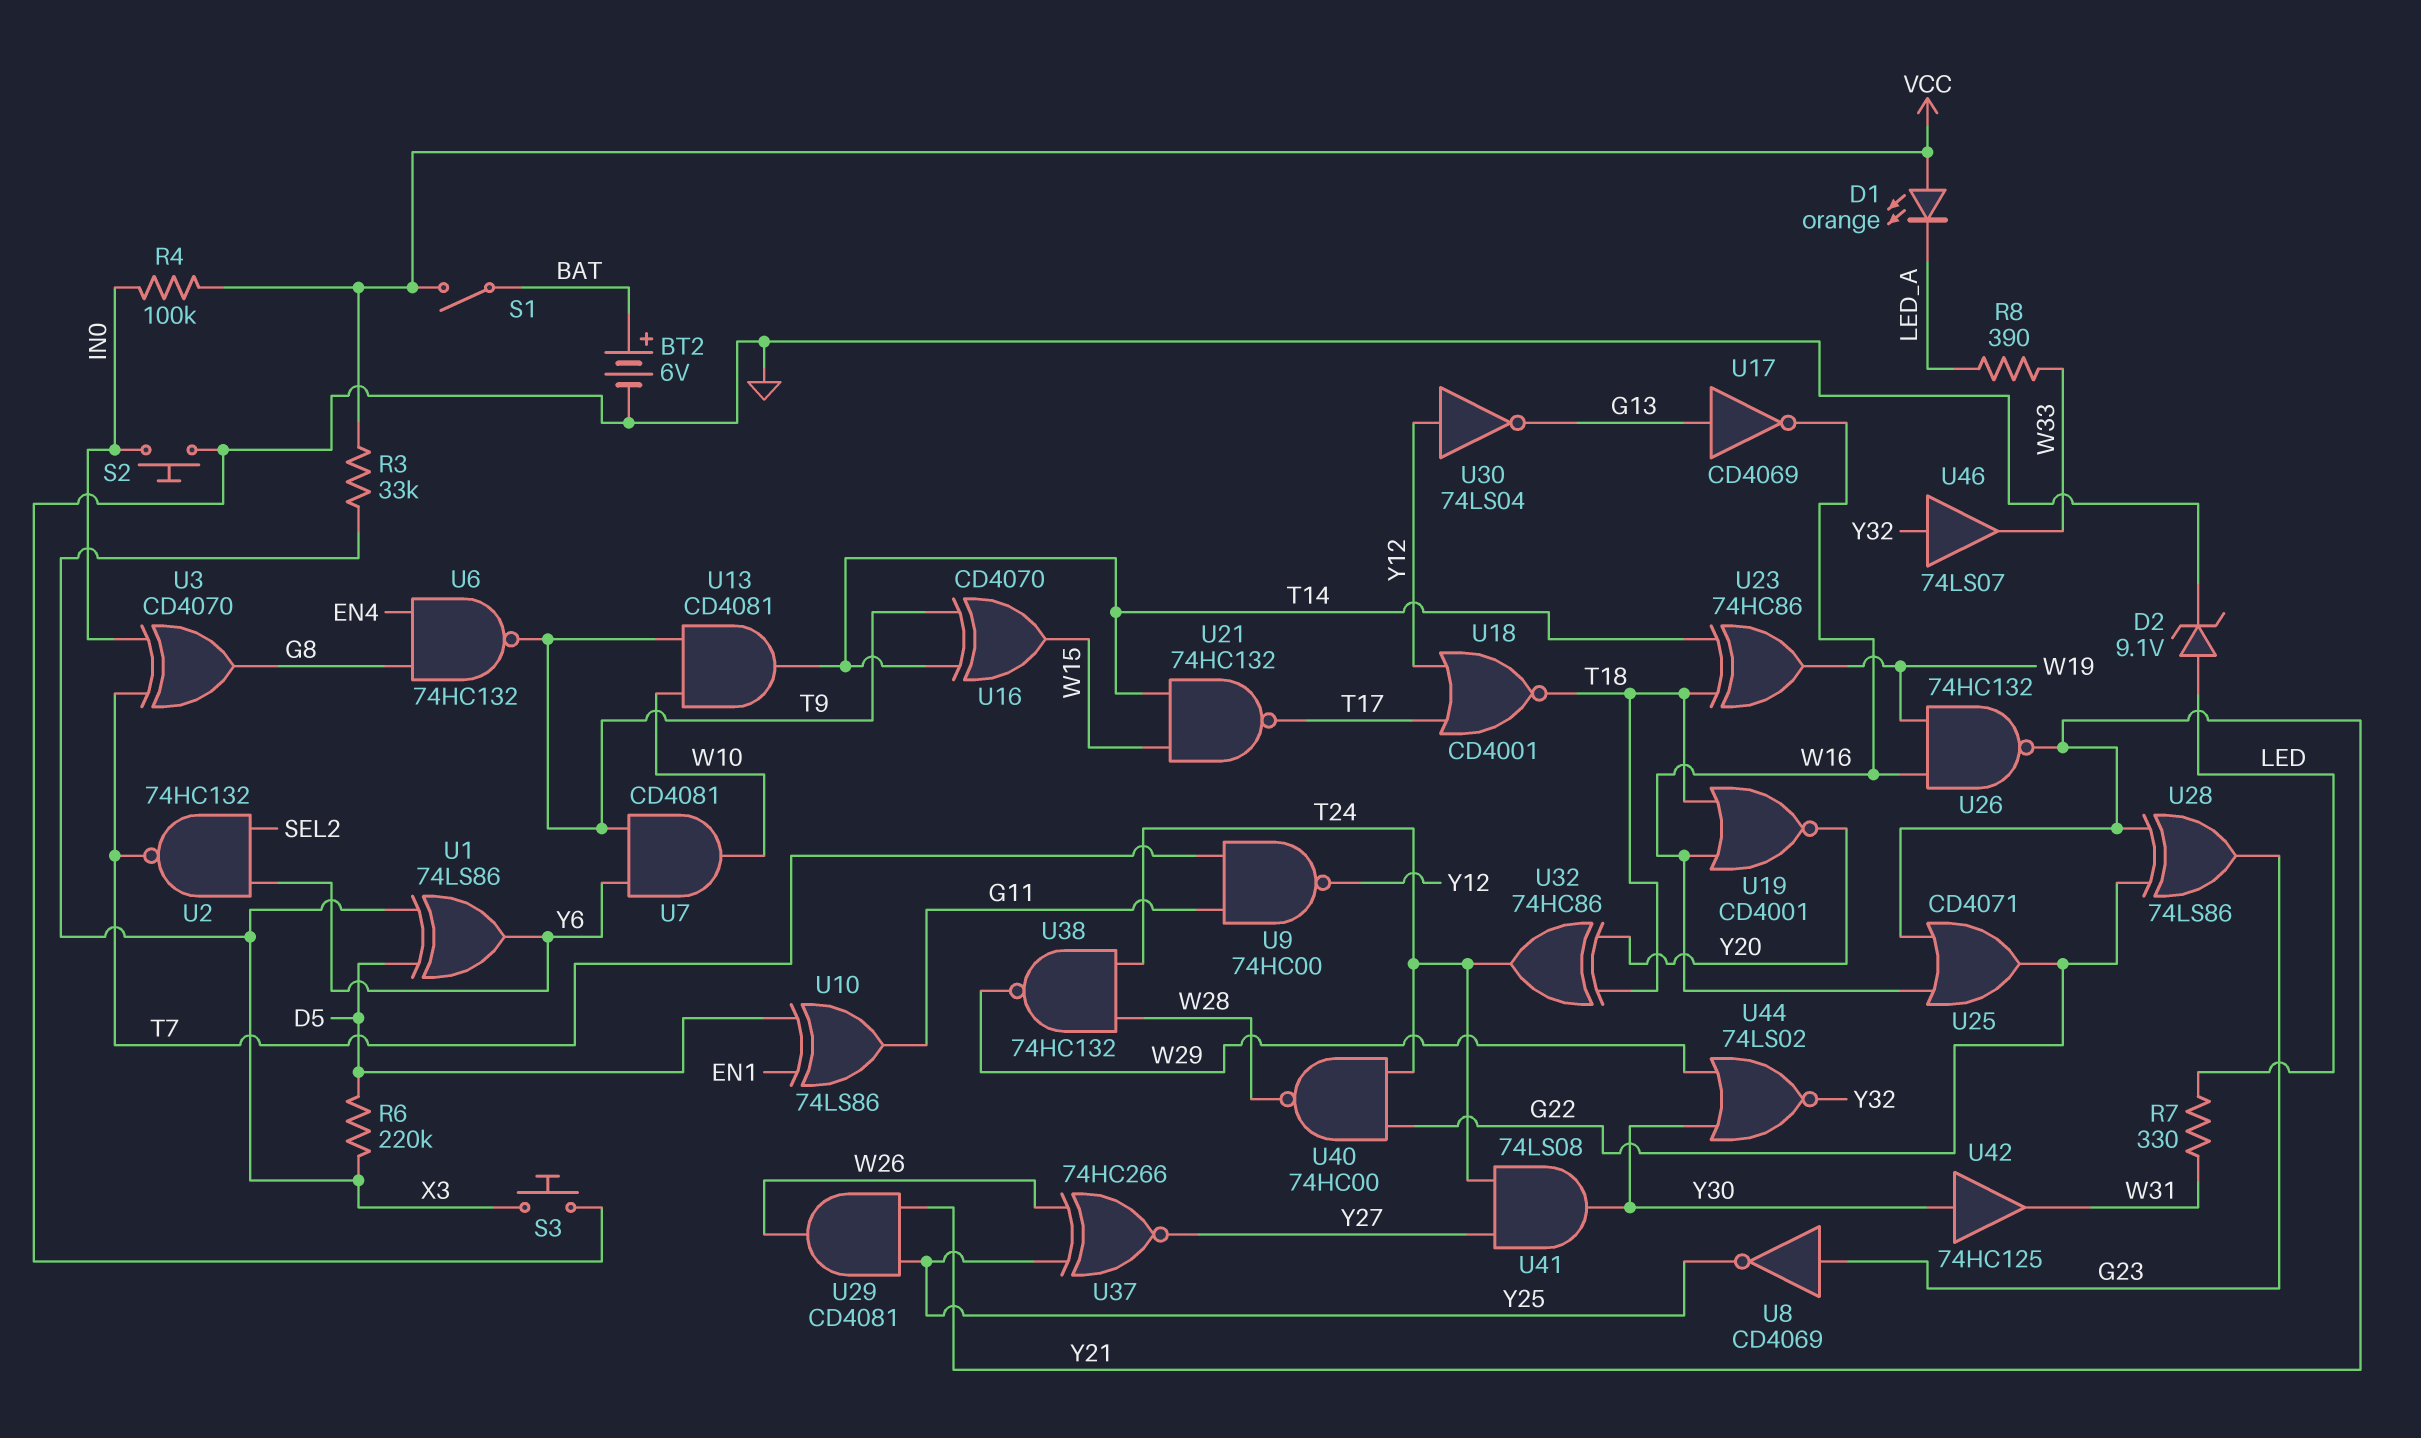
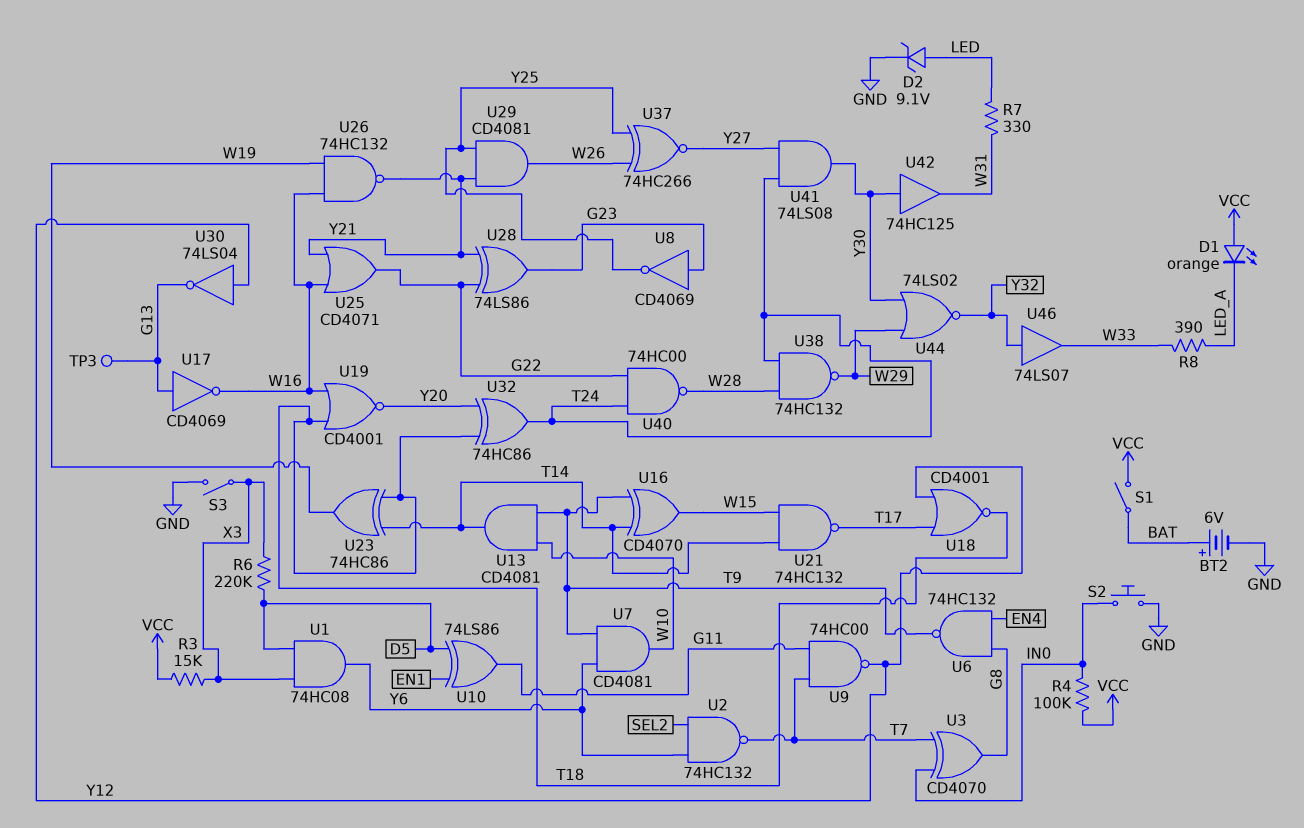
R3: 33k (VCC, X3) -> 15k (VCC, X3)
S3: button (GND, X3) -> switch (GND, X3)
TP3: none -> test point (G13)
U1: XOR 74LS86 (in D5, in X3, out Y6) -> AND 74HC08 (in D5, in X3, out Y6)

